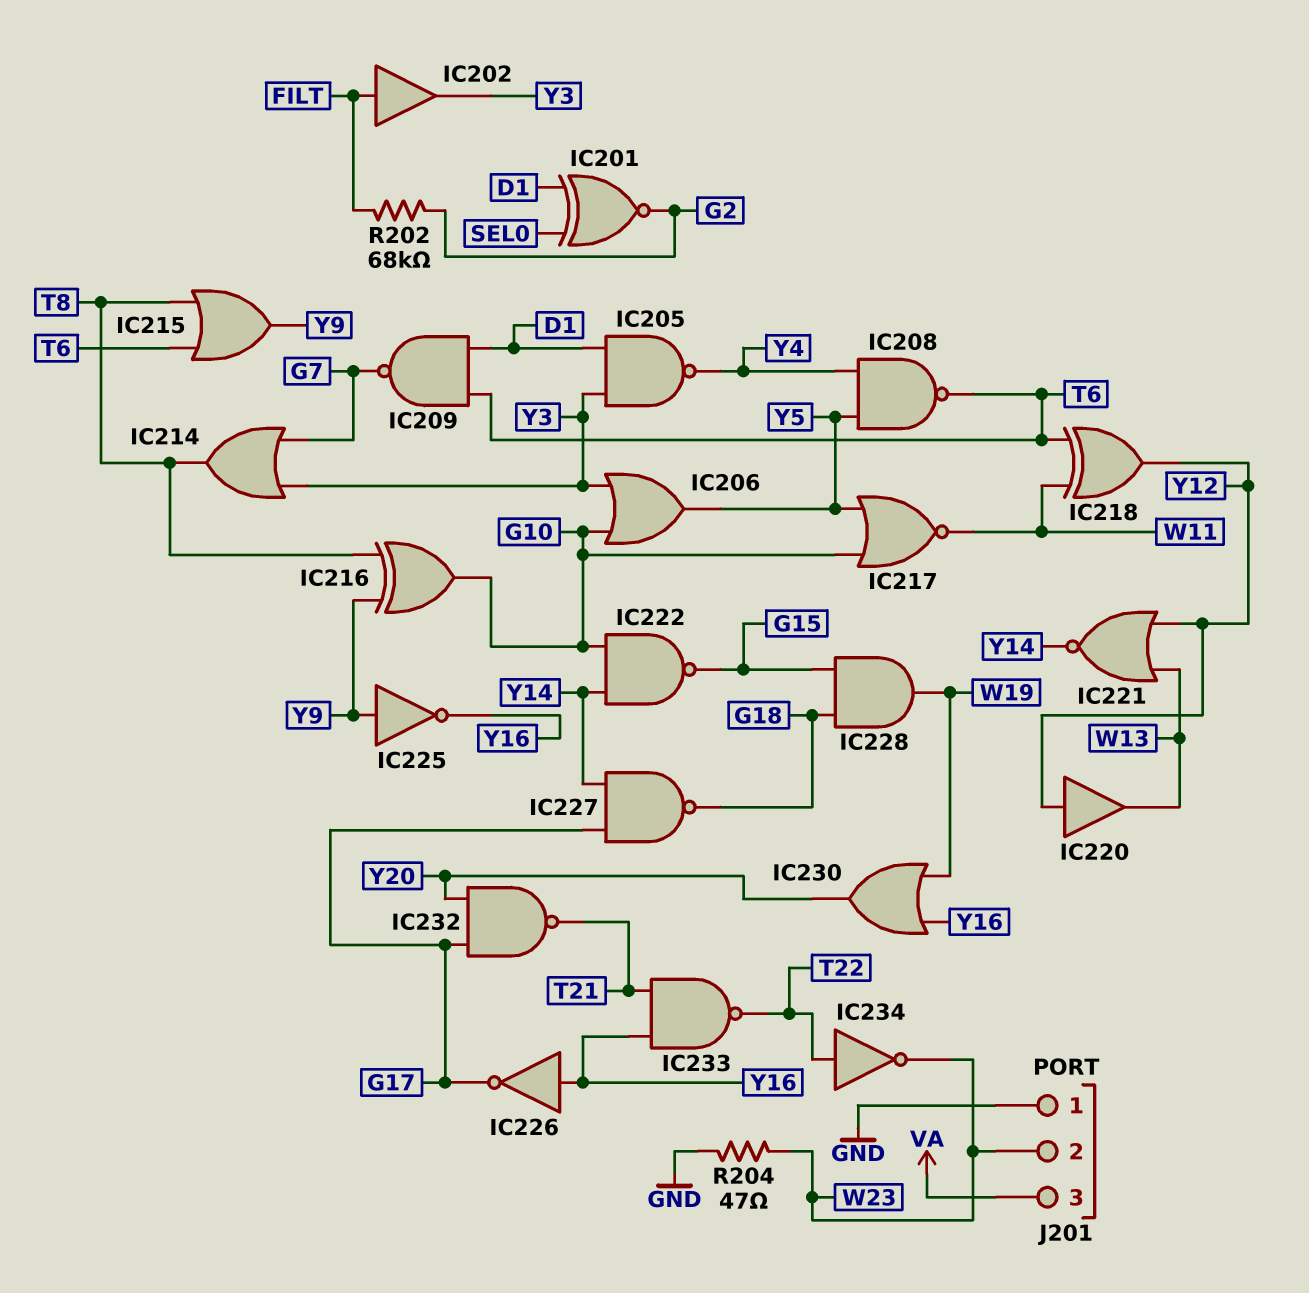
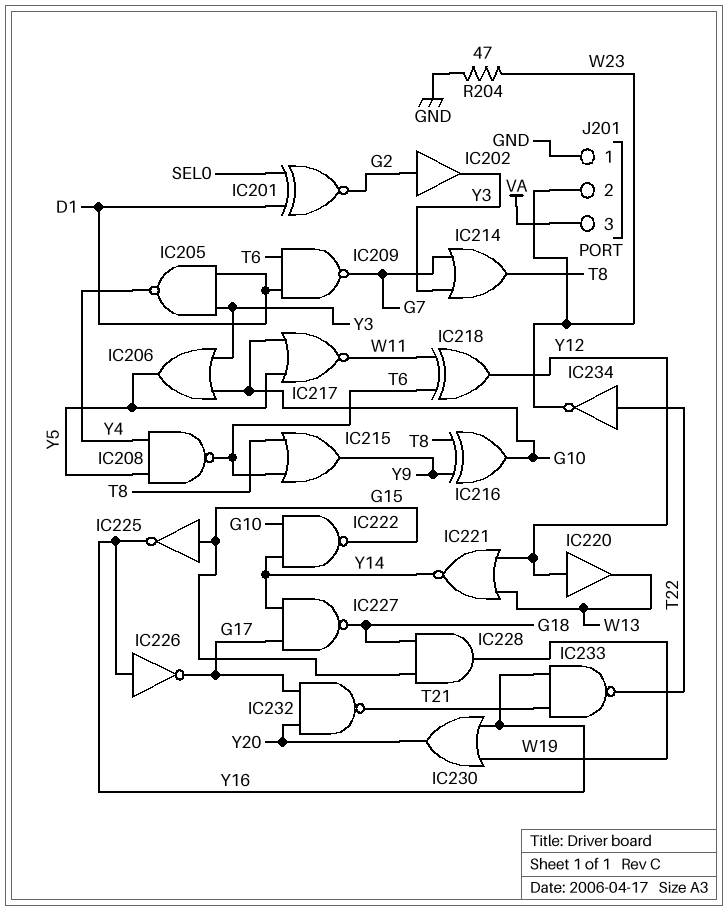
IC202: buffer (in FILT, out Y3) -> buffer (in G2, out Y3)
IC225: NOT (in Y9, out Y16) -> NOT (in G15, out Y16)
R202: 68k (FILT, G2) -> none

